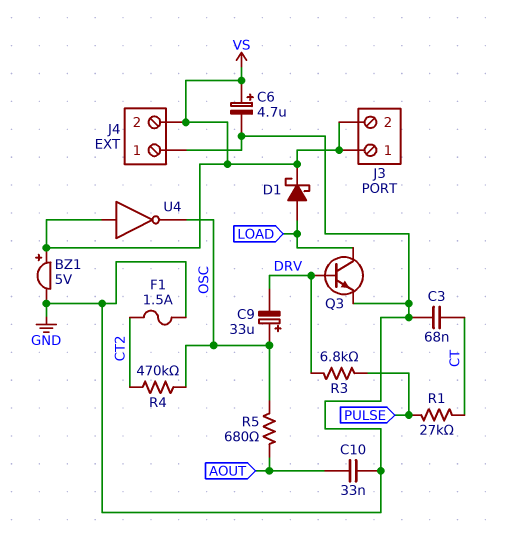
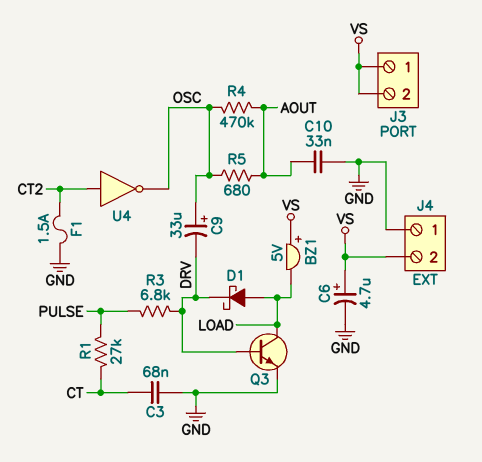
BZ1: buzzer 5V (plus VS, minus GND) -> buzzer 5V (plus VS, minus LOAD)
D1: schottky (A LOAD, K VS) -> schottky (A LOAD, K DRV)
R4: 470k (CT2, OSC) -> 470k (AOUT, OSC)
U4: NOT (in VS, out OSC) -> NOT (in CT2, out OSC)

